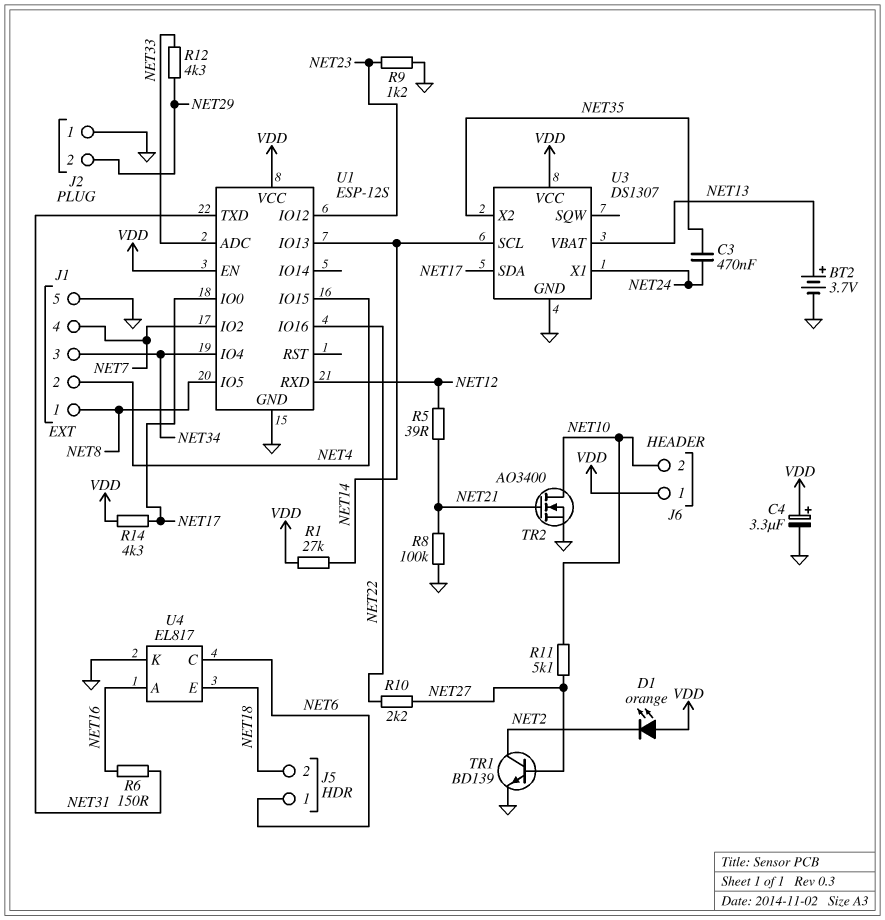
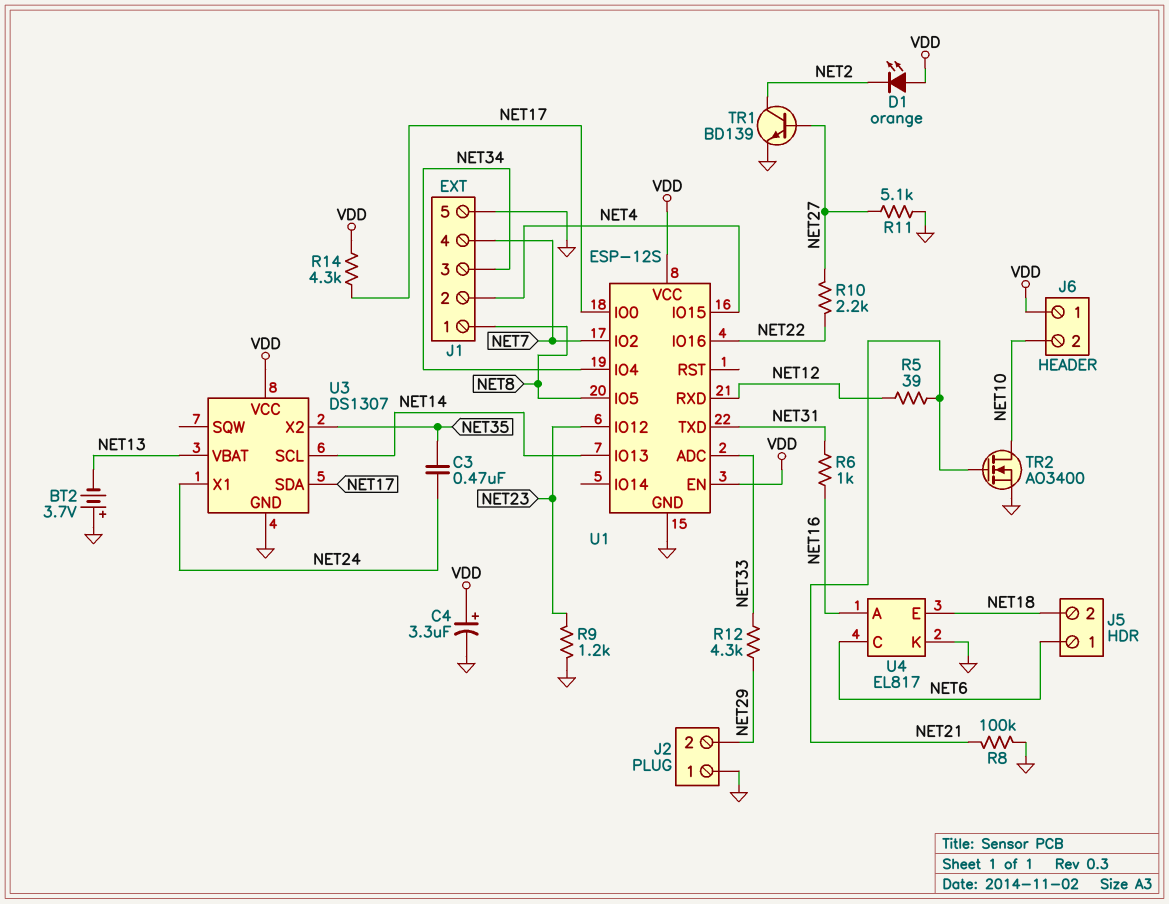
BT2: 3.7V (plus NET13, minus GND) -> 3.7V (plus GND, minus NET13)
R1: 27k (NET14, VDD) -> none
R6: 150 (NET16, NET31) -> 1k (NET16, NET31)
R11: 5.1k (NET10, NET27) -> 5.1k (GND, NET27)

